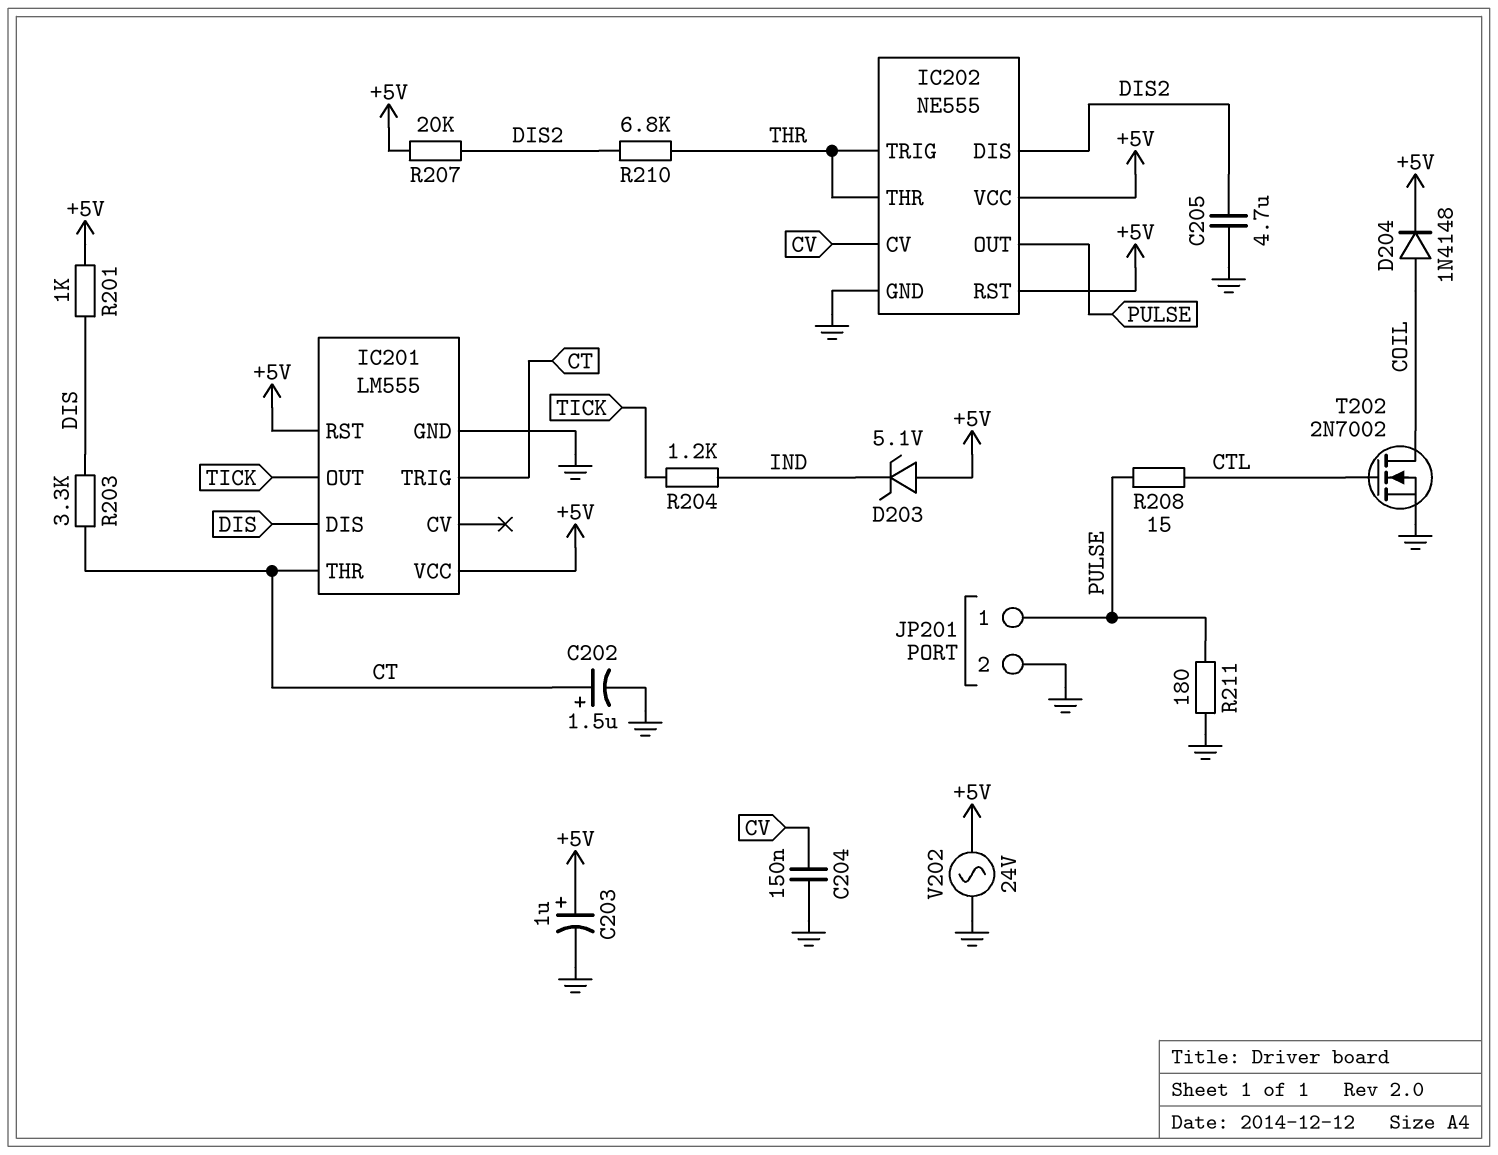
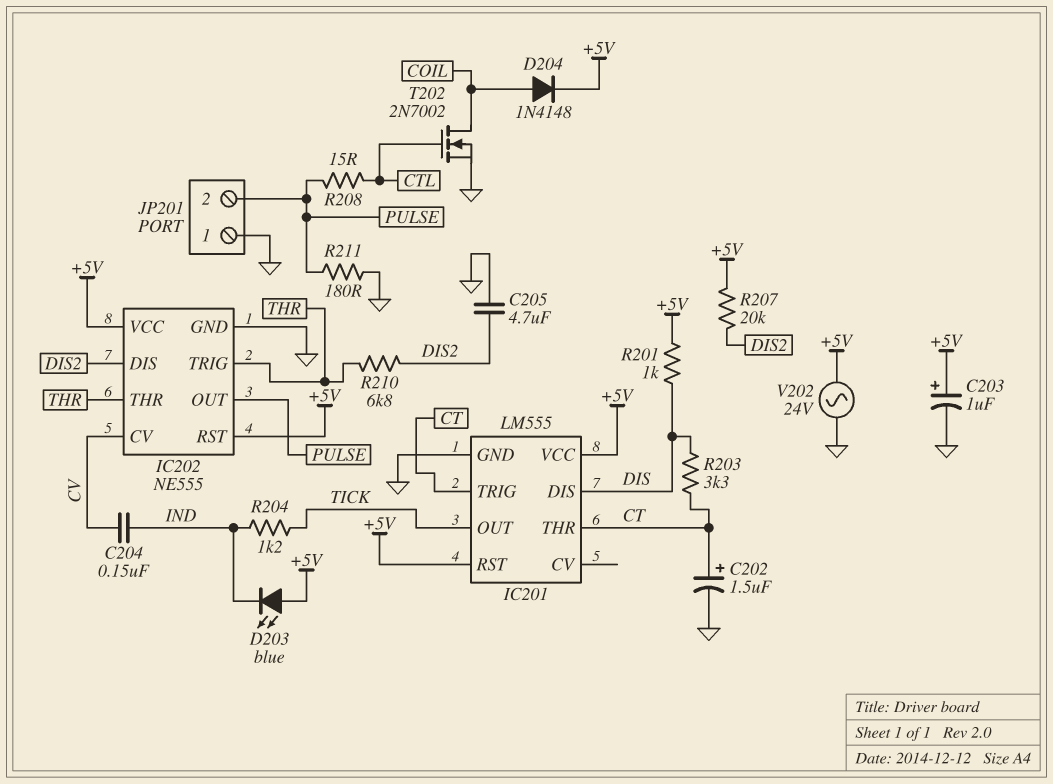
C204: 150nF (CV, GND) -> 150nF (CV, IND)
D203: zener 5.1V (A +5V, K IND) -> LED blue (A +5V, K IND)
JP201 pin 1: PULSE -> GND
JP201 pin 2: GND -> PULSE

